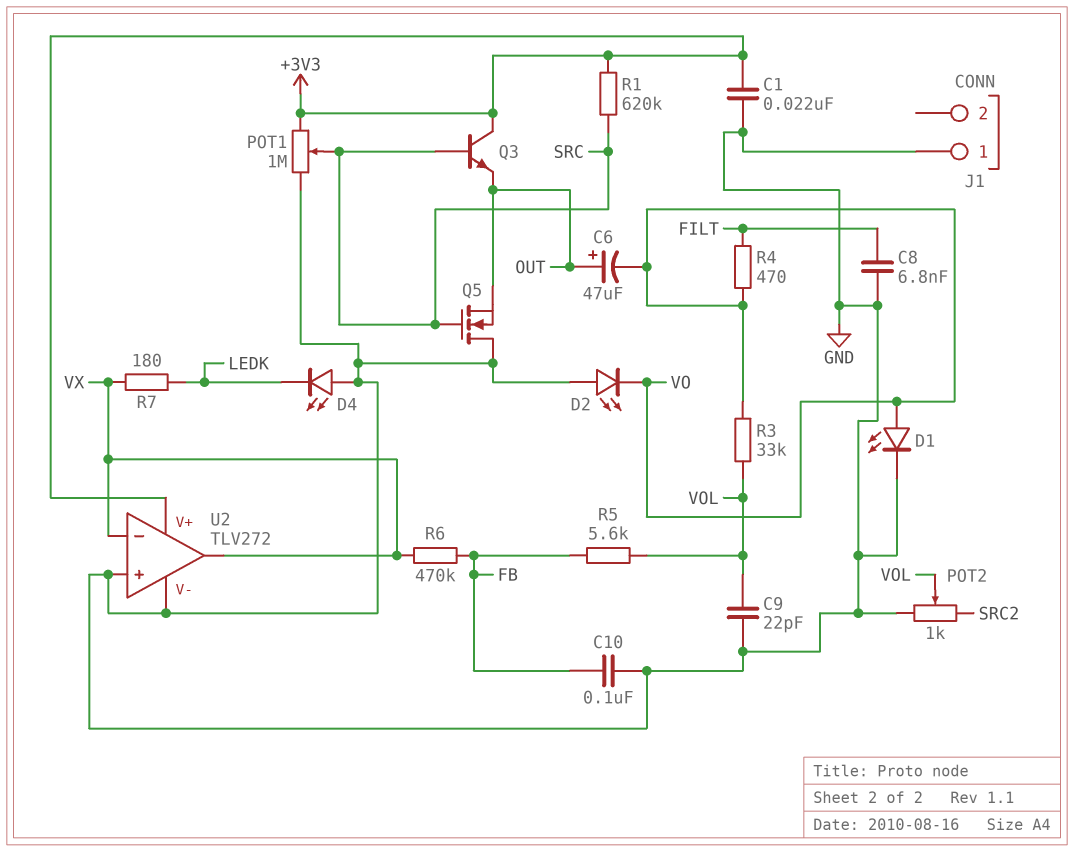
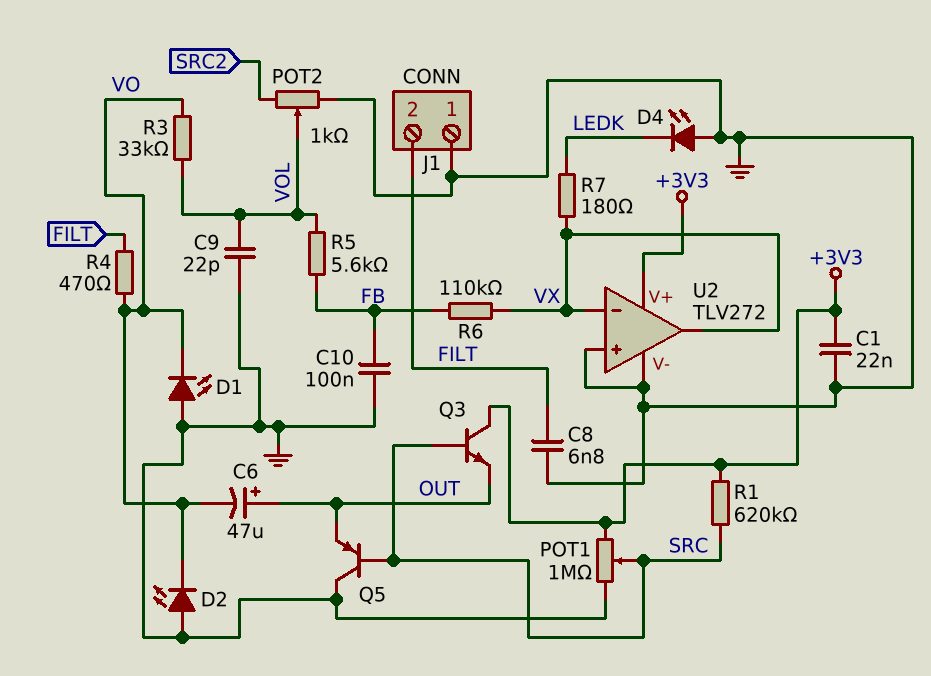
D1: LED (A VO, K GND) -> LED (A GND, K VO)
J1 pin 2: none -> FILT
Q5: NMOS (G SRC, D GND, S OUT) -> PNP (B SRC, C GND, E OUT)
R6: 470k (FB, VX) -> 110k (FB, VX)

